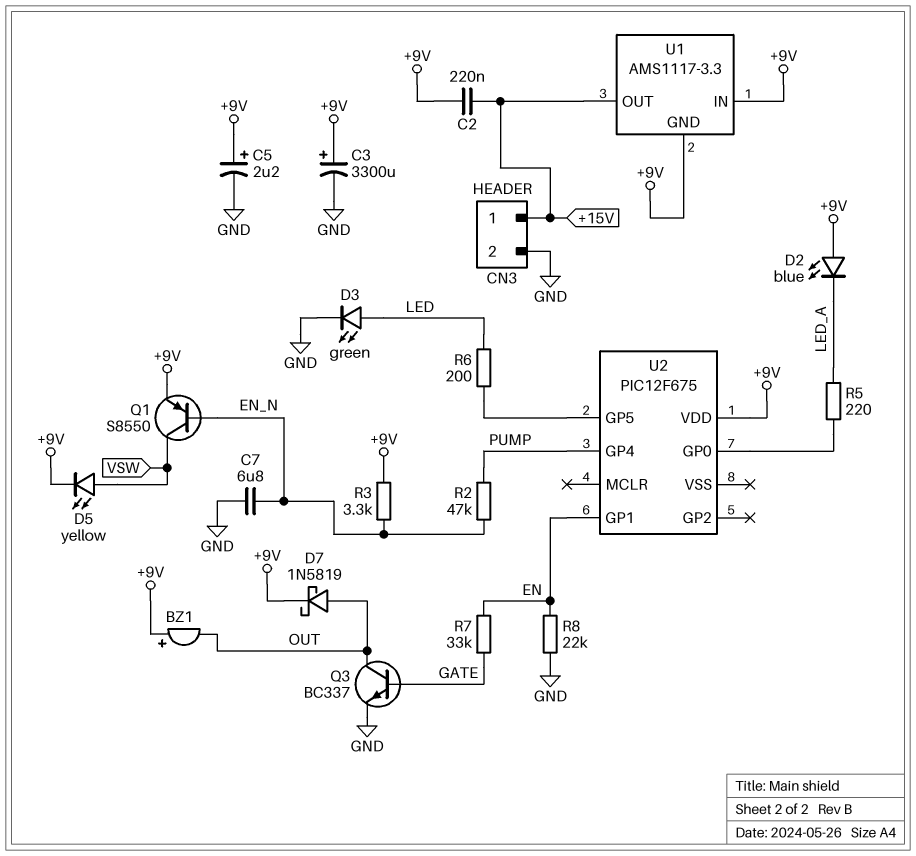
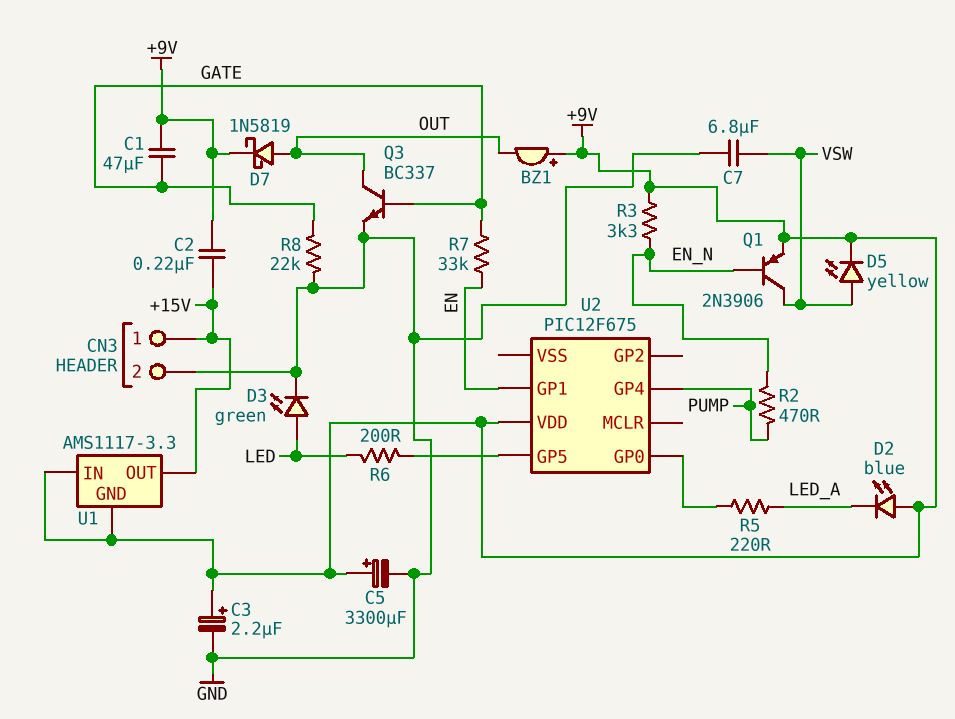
C1: none -> 47uF (+9V, GATE)
C3: 3300uF (plus +9V, minus GND) -> 2.2uF (plus +9V, minus GND)
C5: 2.2uF (plus +9V, minus GND) -> 3300uF (plus +9V, minus GND)
C7: 6.8uF (EN_N, GND) -> 6.8uF (GND, VSW)
Q1: PNP S8550 (B EN_N, C VSW, E +9V) -> PNP 2N3906 (B EN_N, C VSW, E +9V)
R2: 47k (EN_N, PUMP) -> 470 (EN_N, PUMP)
R8: 22k (EN, GND) -> 22k (GATE, GND)

